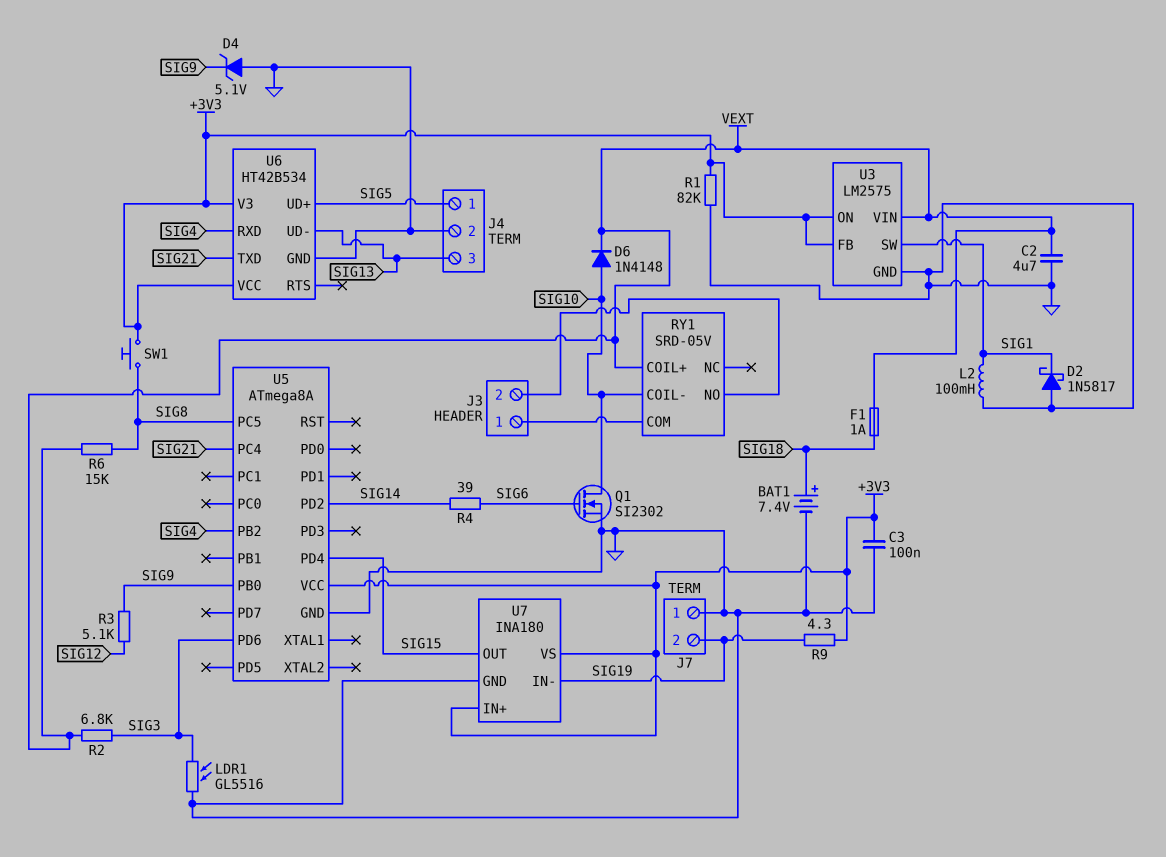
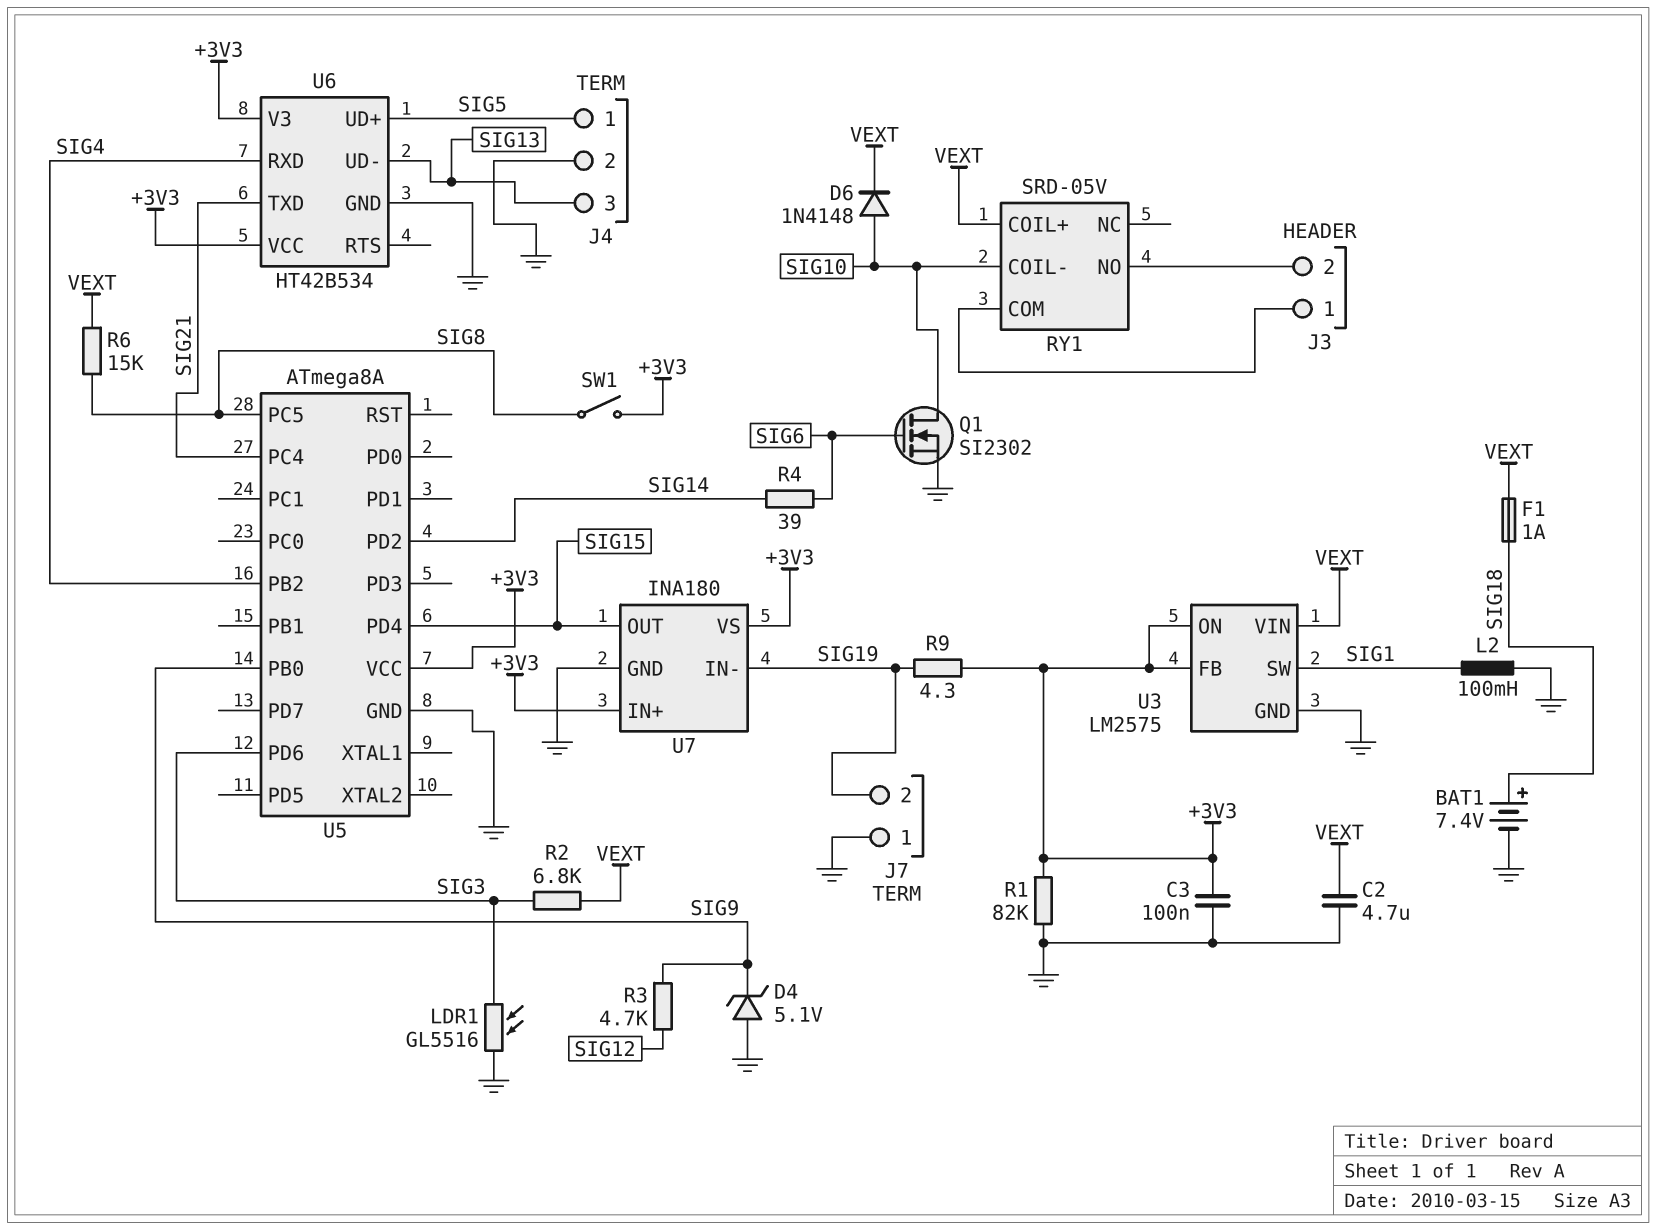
D2: schottky 1N5817 (A GND, K SIG1) -> none
R3: 5.1k (SIG9, SIG12) -> 4.7k (SIG9, SIG12)
SW1: button (+3V3, SIG8) -> switch (+3V3, SIG8)

